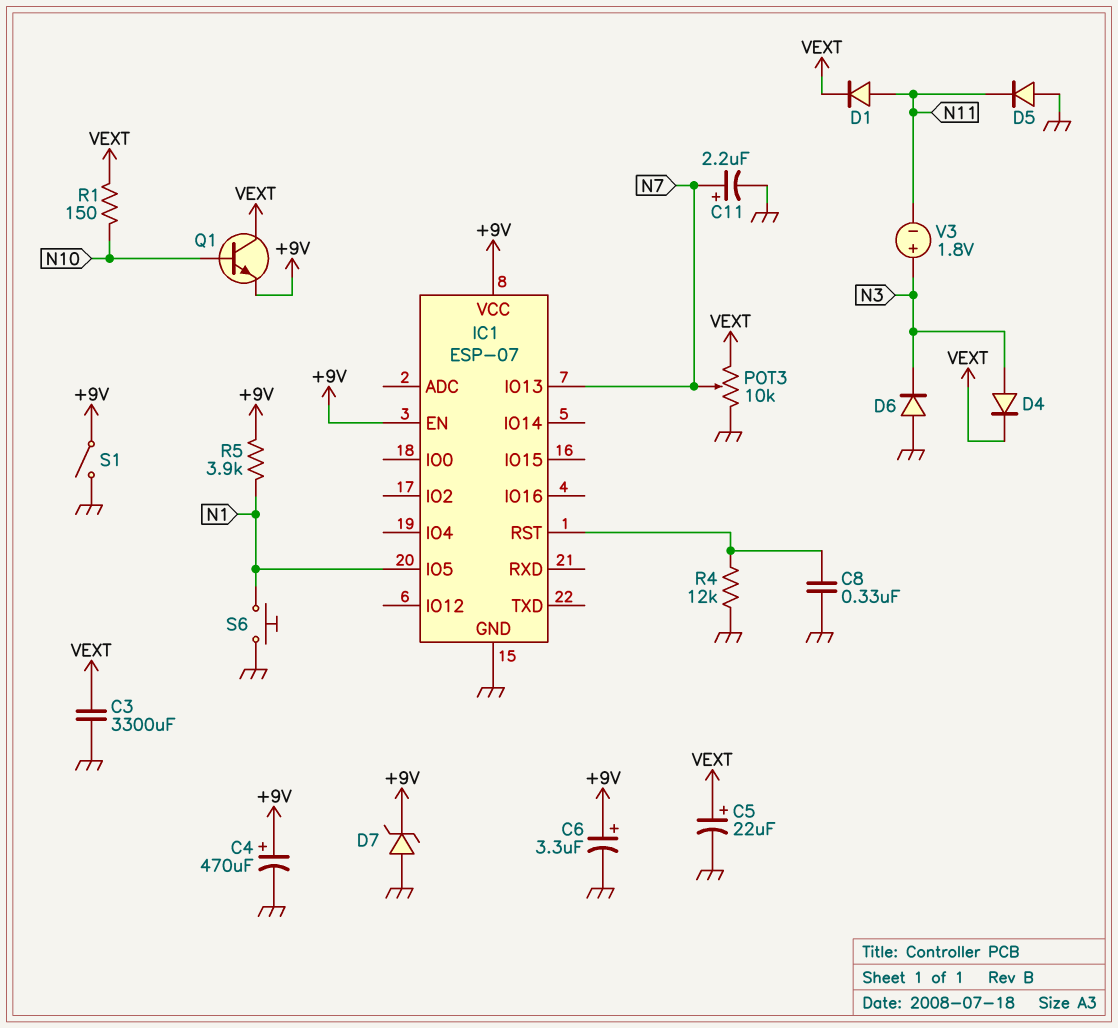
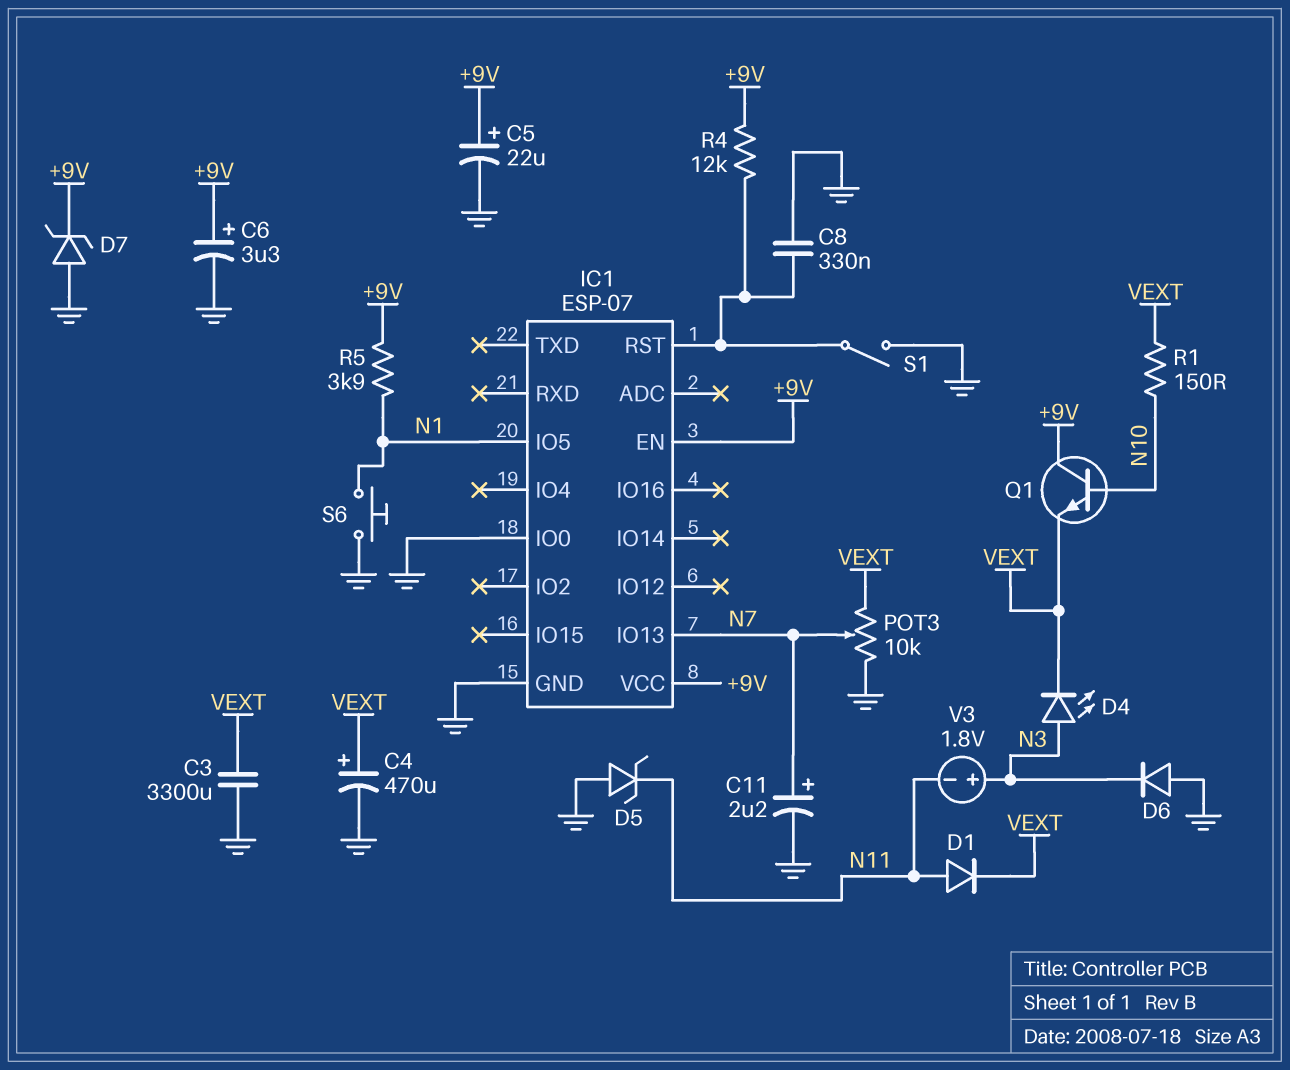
C4: 470uF (plus +9V, minus GND) -> 470uF (plus VEXT, minus GND)
C5: 22uF (plus VEXT, minus GND) -> 22uF (plus +9V, minus GND)
D4: diode (A N3, K VEXT) -> LED (A N3, K VEXT)
D5: diode (A GND, K N11) -> zener (A GND, K N11)
IC1 pin IO0: none -> GND
Q1: NPN (B N10, C VEXT, E +9V) -> NPN (B N10, C +9V, E VEXT)
R4: 12k (GND, IC1/RST) -> 12k (+9V, IC1/RST)
S1: switch (+9V, GND) -> switch (GND, IC1/RST)

